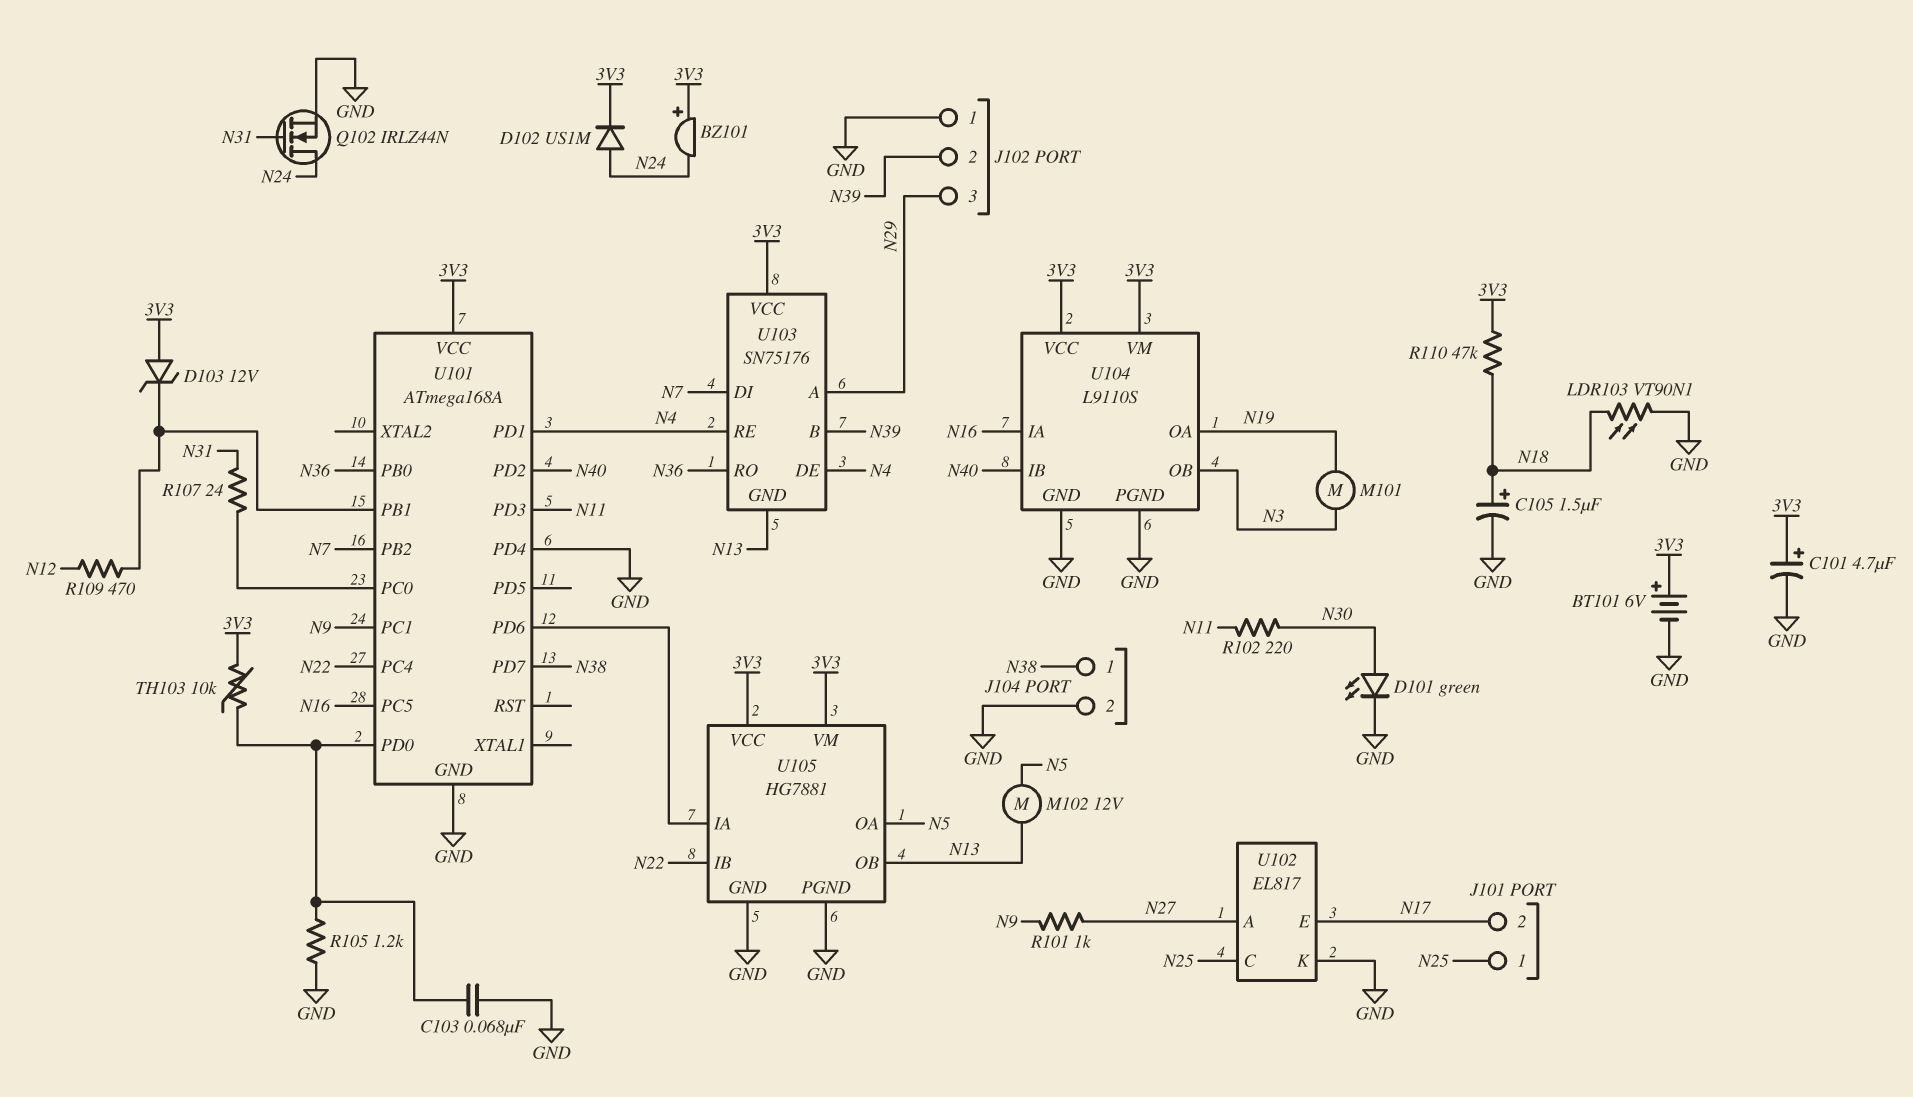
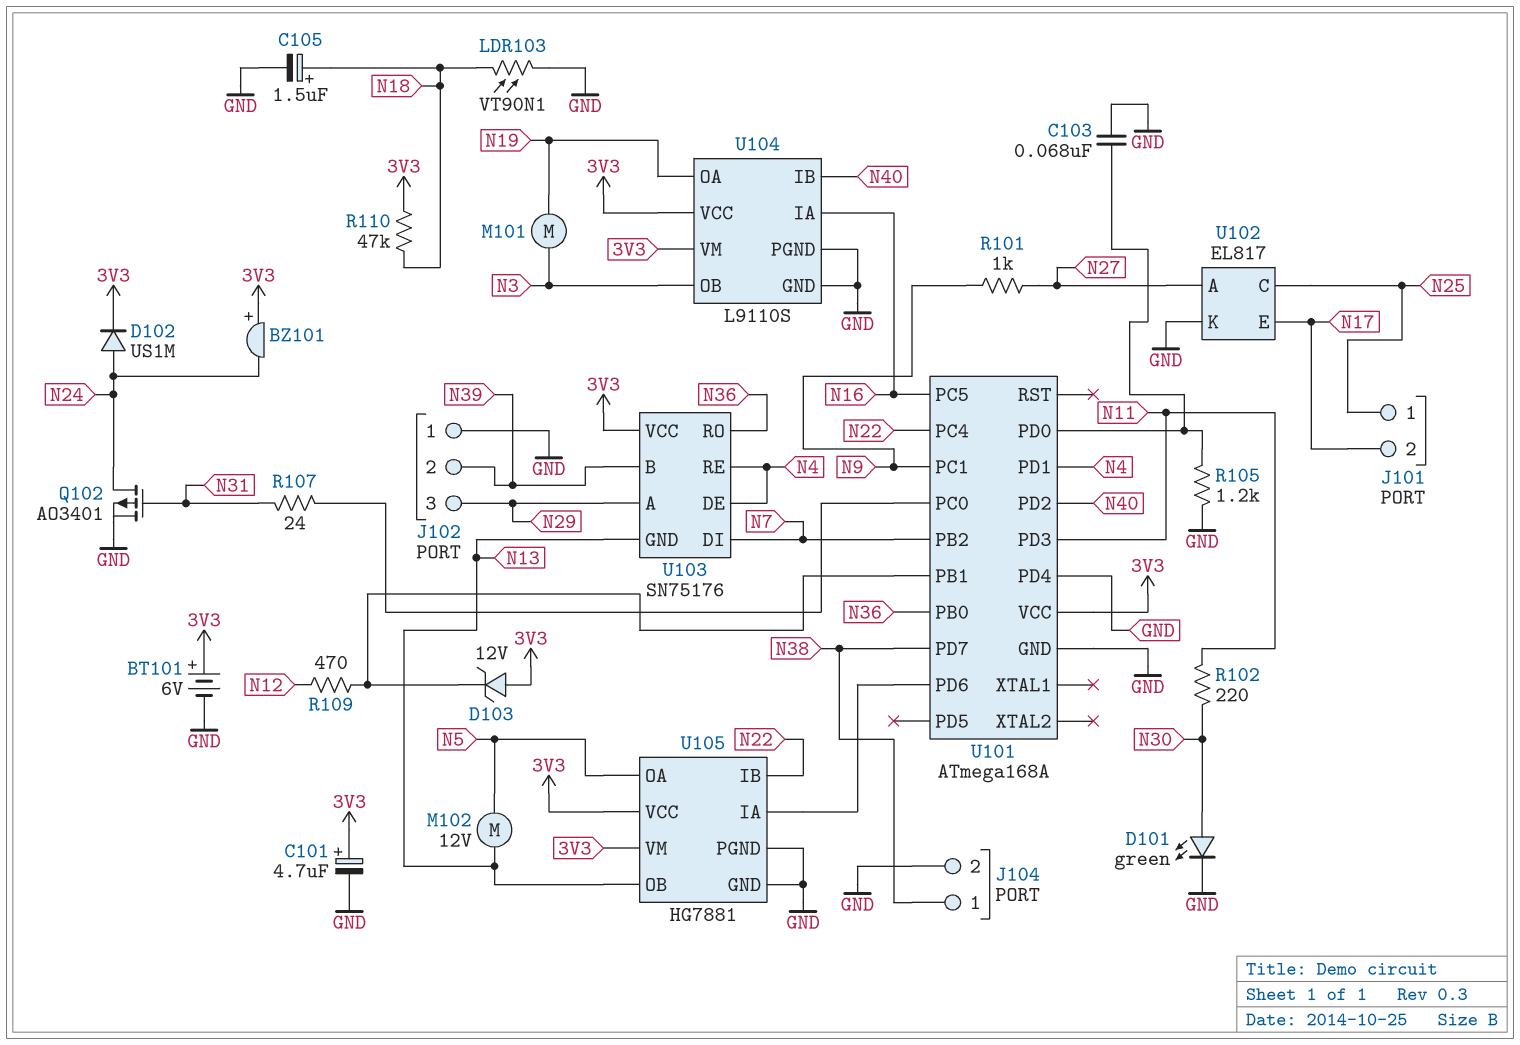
Q102: NMOS IRLZ44N (G N31, D N24, S GND) -> PMOS AO3401 (G N31, D N24, S GND)
TH103: 10k (3V3, U101/PD0) -> none

